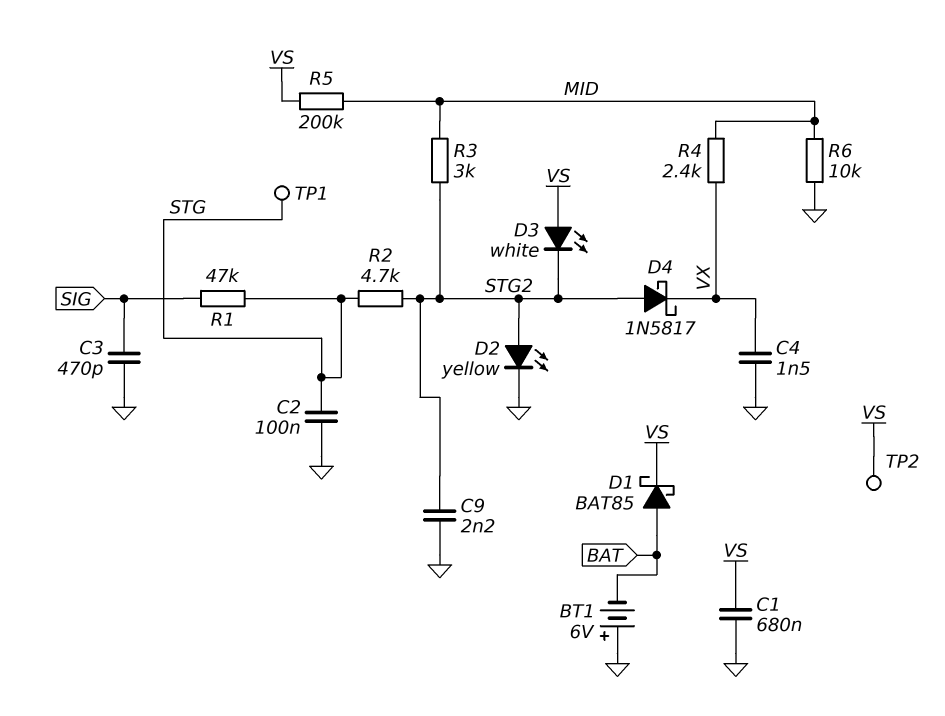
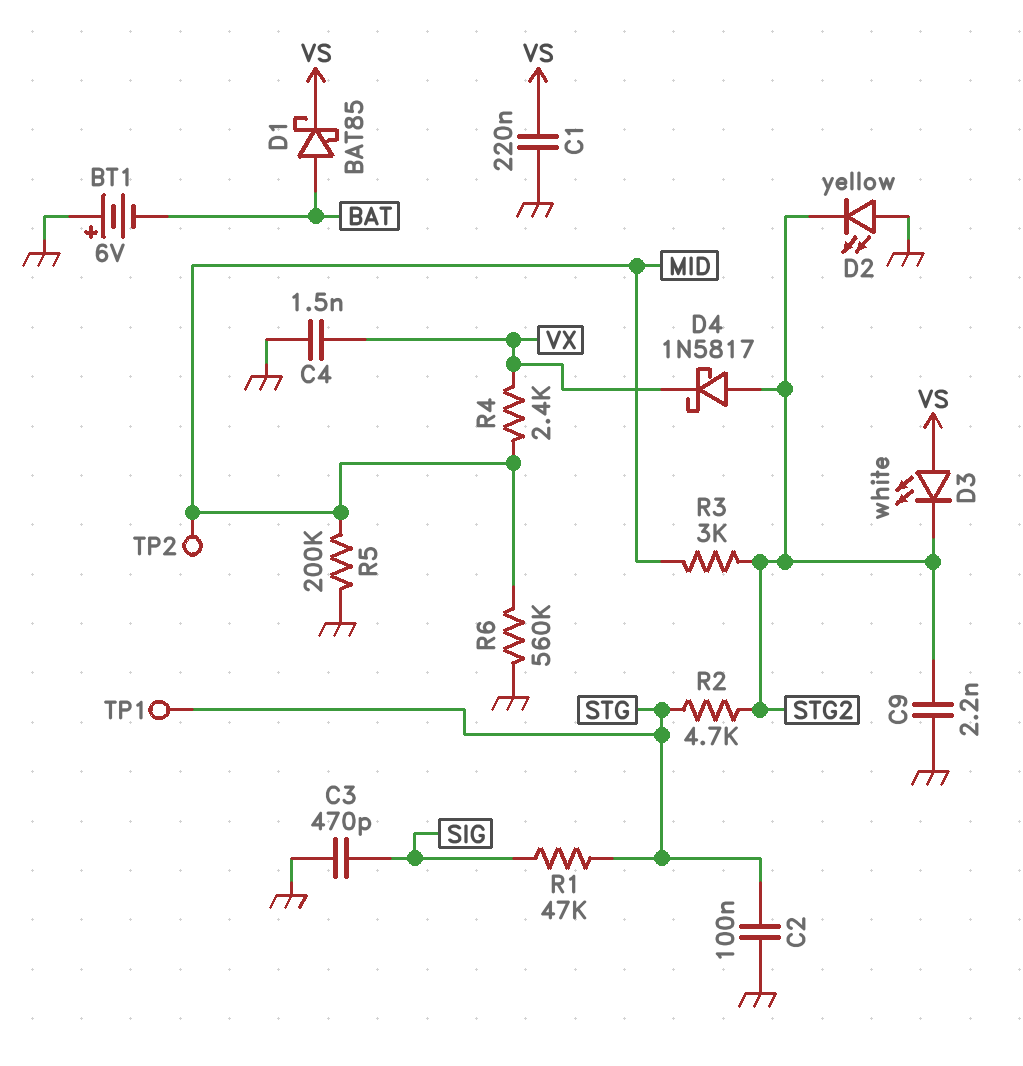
C1: 680nF (GND, VS) -> 220nF (GND, VS)
D2: LED yellow (A STG2, K GND) -> LED yellow (A GND, K STG2)
R5: 200k (MID, VS) -> 200k (GND, MID)
R6: 10k (GND, MID) -> 560k (GND, MID)
TP2: test point (VS) -> test point (MID)

